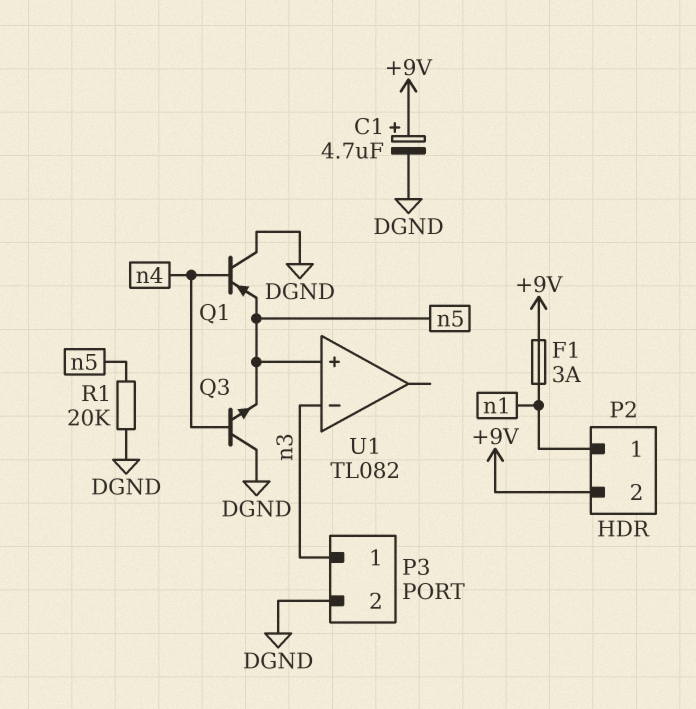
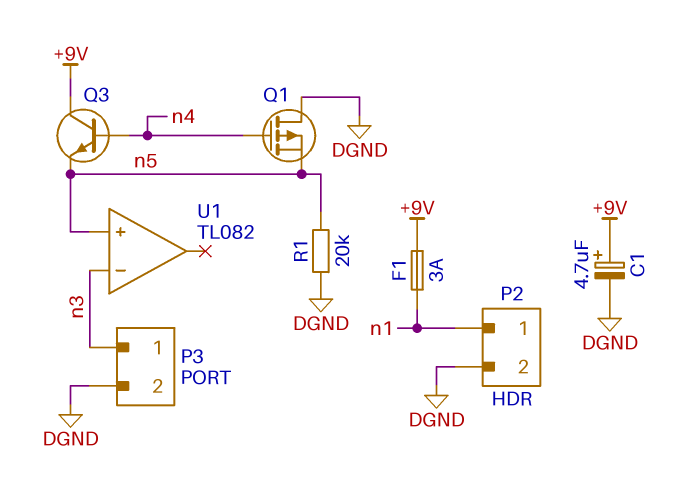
P2 pin 2: +9V -> DGND
Q1: PNP (B n4, C DGND, E n5) -> PMOS (G n4, D DGND, S n5)
Q3: NPN (B n4, C DGND, E n5) -> NPN (B n4, C +9V, E n5)

